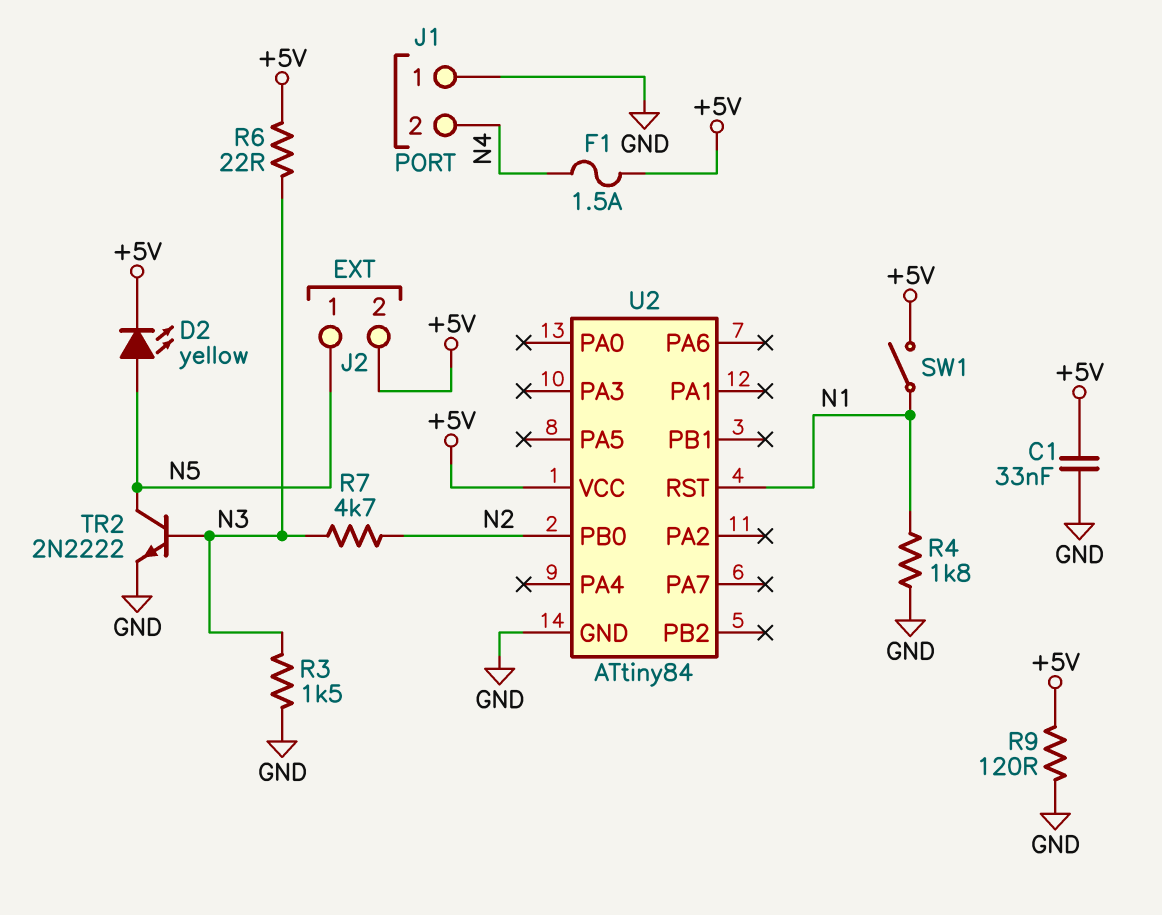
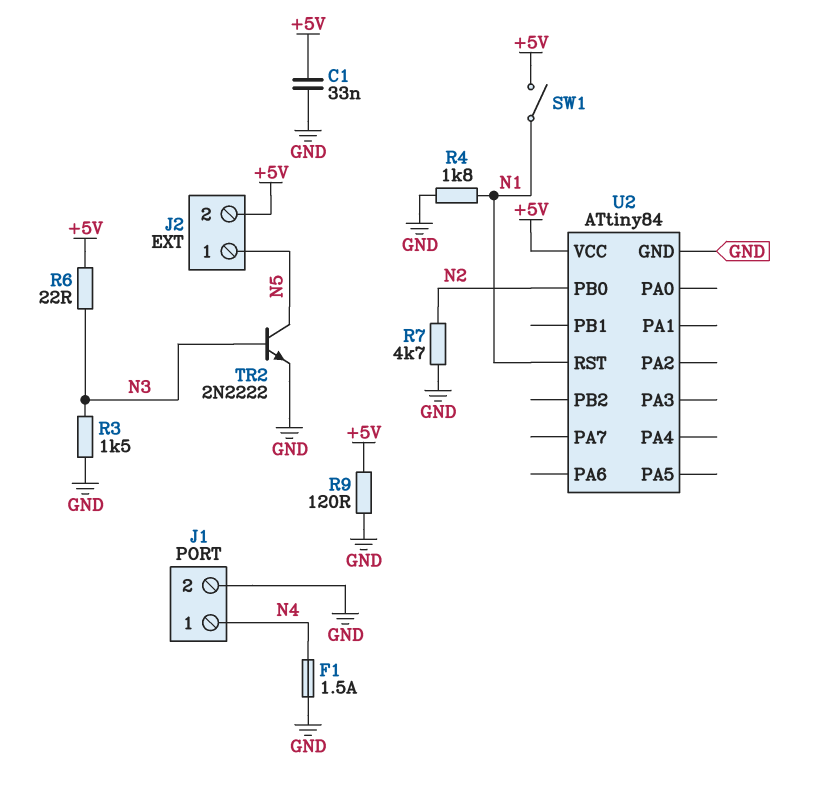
D2: LED yellow (A N5, K +5V) -> none
F1: 1.5A (+5V, N4) -> 1.5A (GND, N4)
J1 pin 1: GND -> N4
J1 pin 2: N4 -> GND
R7: 4.7k (N2, N3) -> 4.7k (GND, N2)

